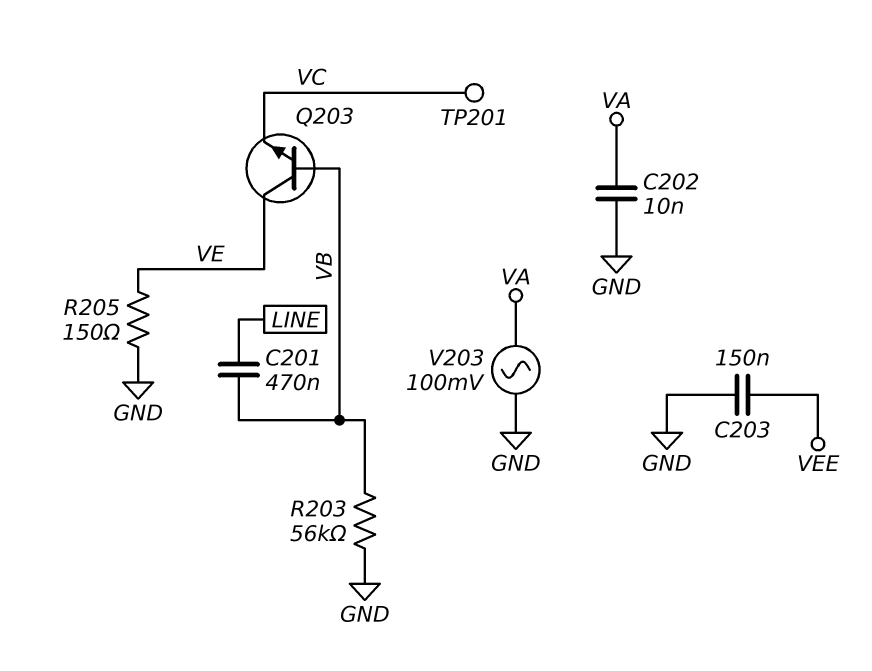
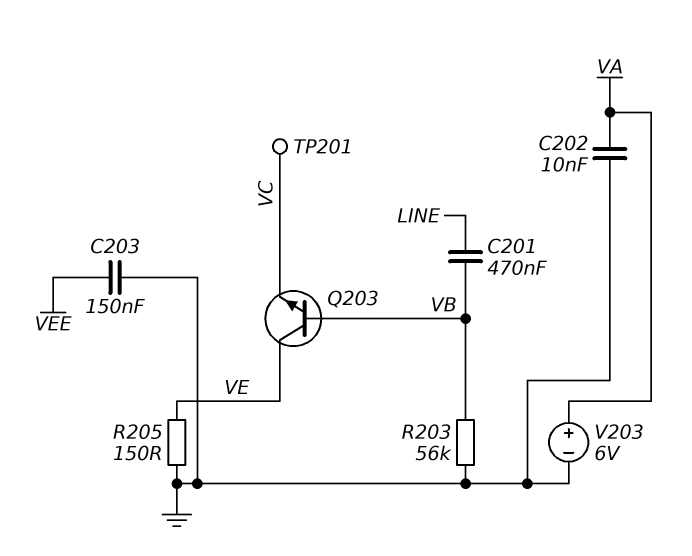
V203: AC 100mV (GND, VA) -> 6V (plus VA, minus GND)

